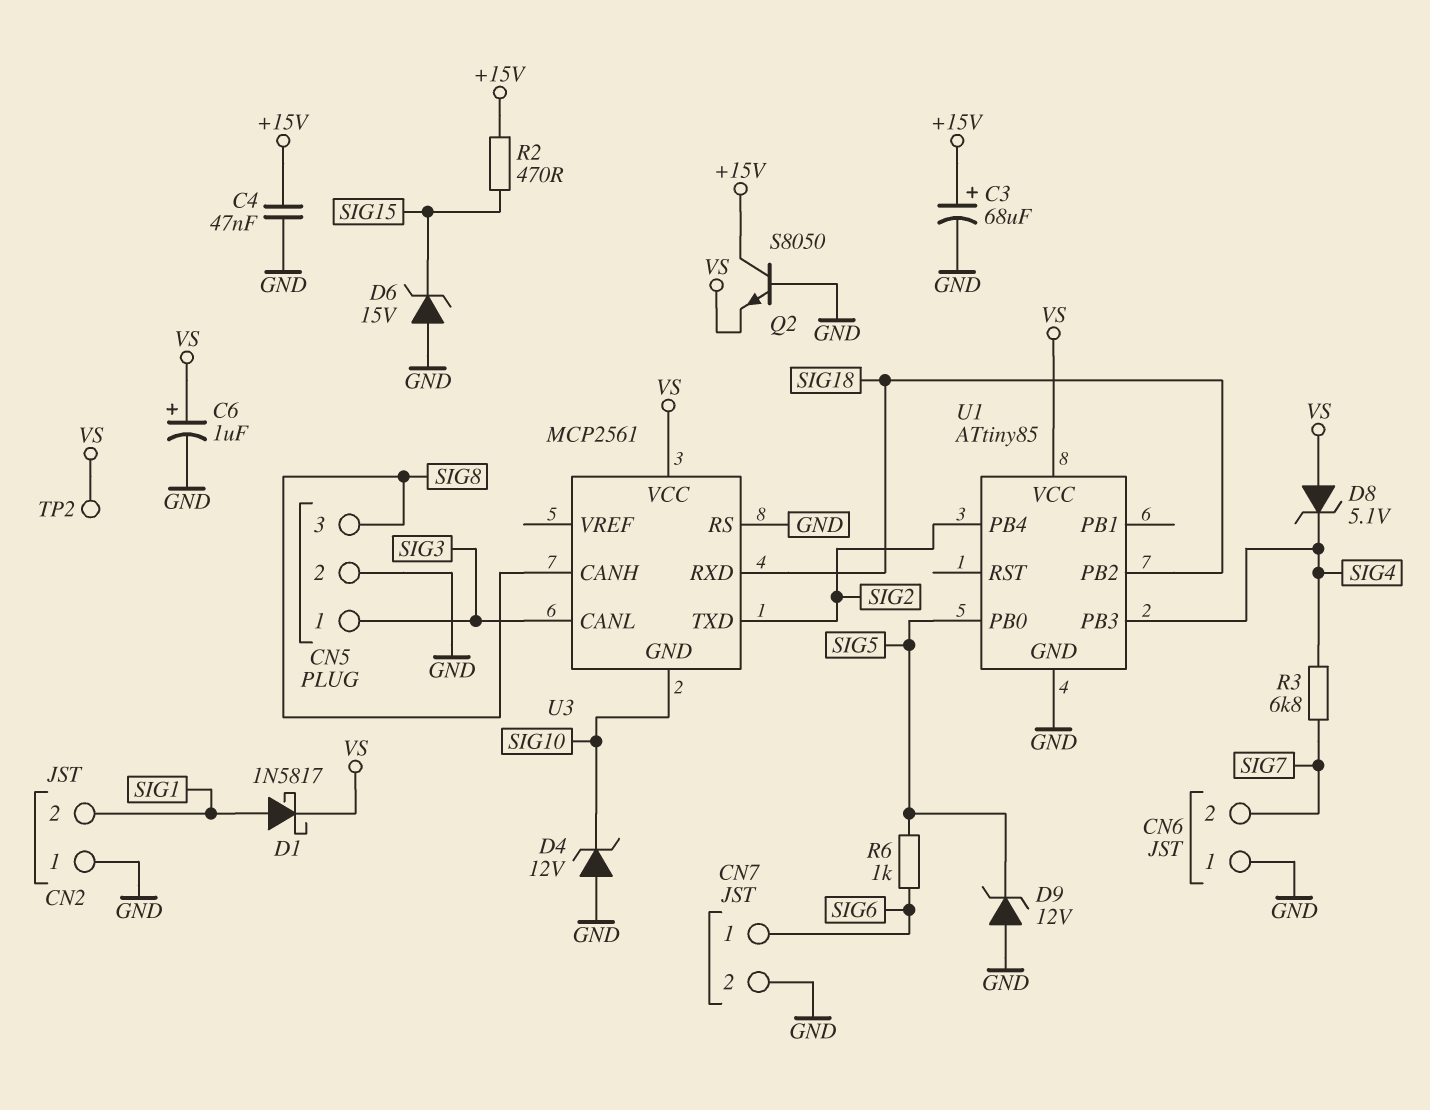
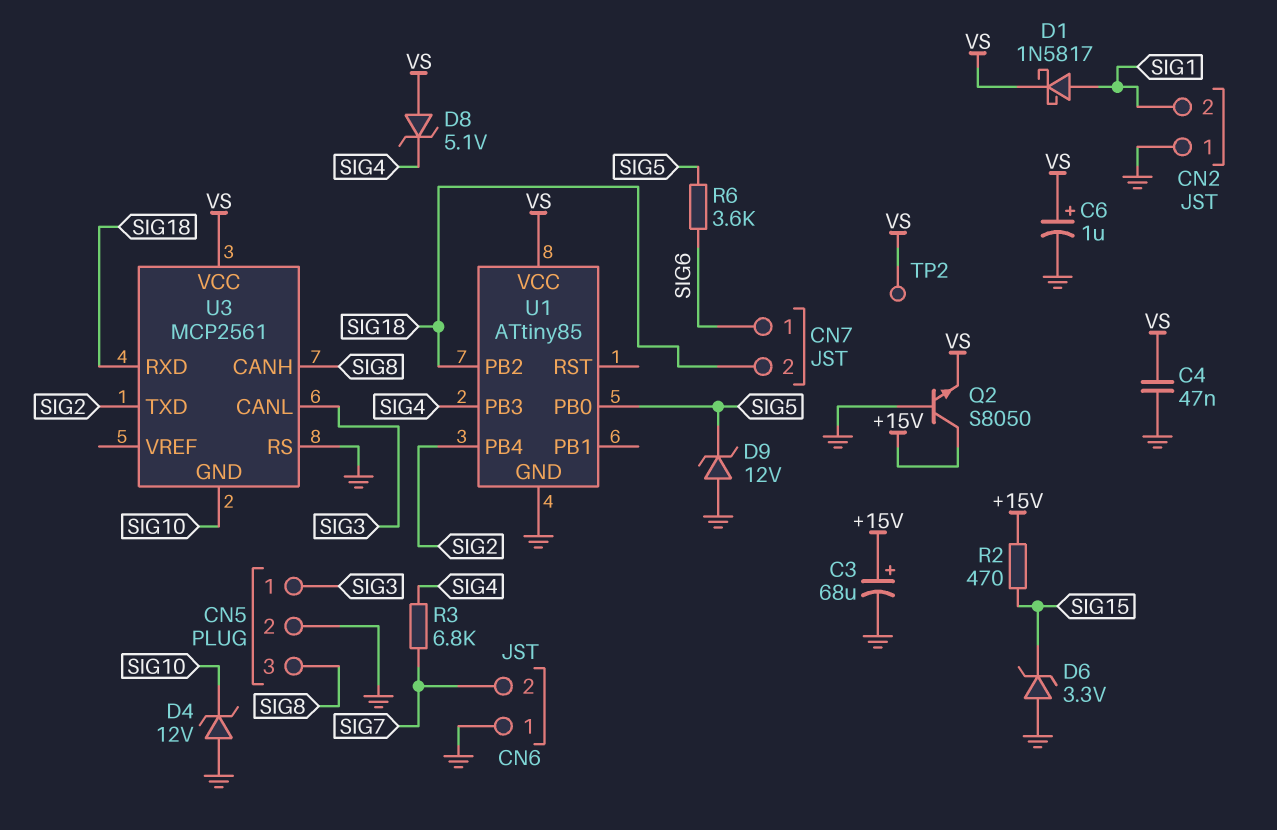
C4: 47nF (+15V, GND) -> 47nF (GND, VS)
CN7 pin 2: GND -> SIG18
D6: zener 15V (A GND, K SIG15) -> zener 3.3V (A GND, K SIG15)
R6: 1k (SIG5, SIG6) -> 3.6k (SIG5, SIG6)

